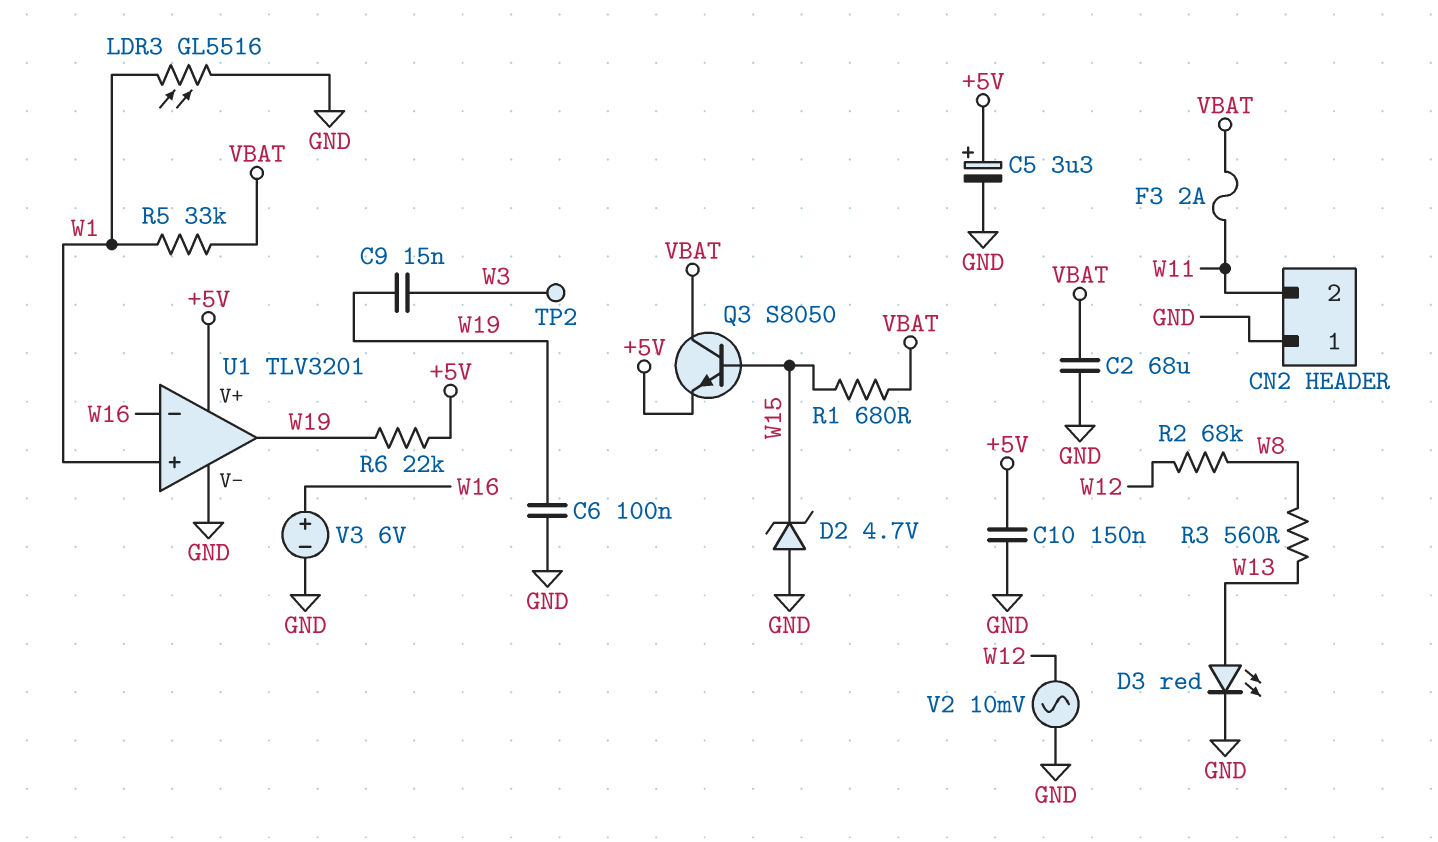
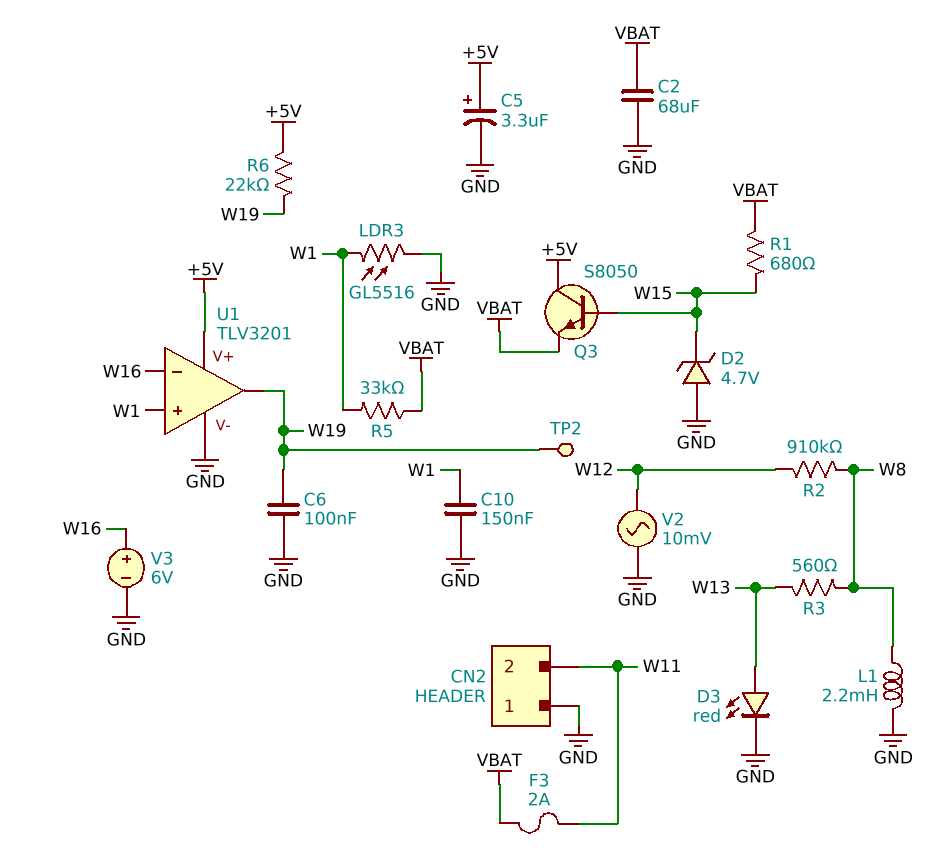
C9: 15nF (W3, W19) -> none
C10: 150nF (+5V, GND) -> 150nF (GND, W1)
L1: none -> 2.2mH (GND, W8)
Q3: NPN S8050 (B W15, C VBAT, E +5V) -> NPN S8050 (B W15, C +5V, E VBAT)
R2: 68k (W8, W12) -> 910k (W8, W12)
TP2: test point (W3) -> test point (W19)

